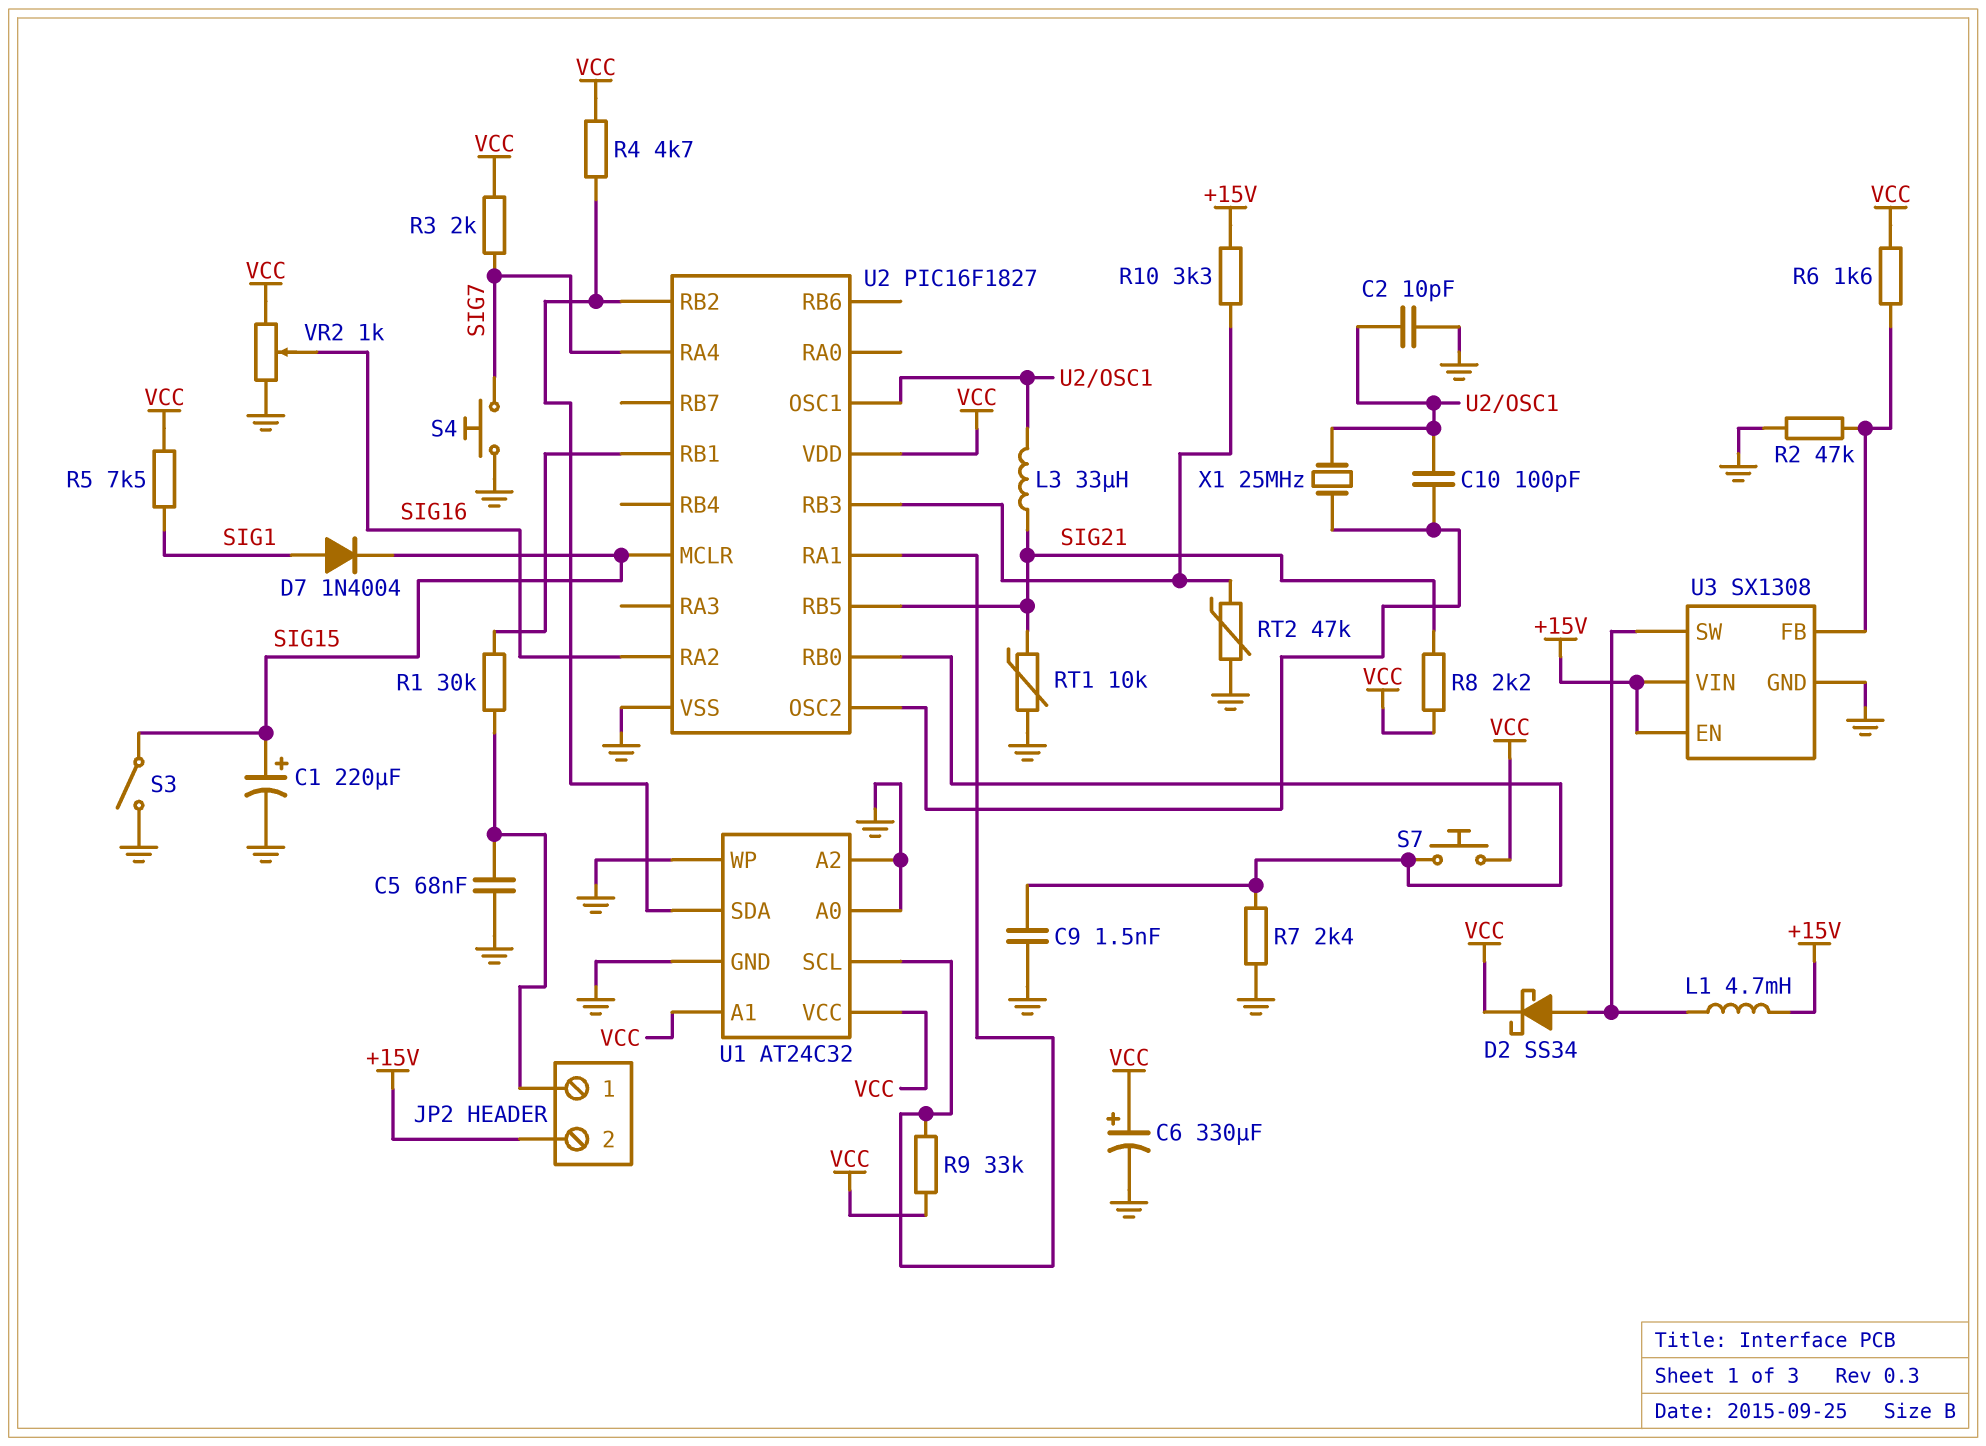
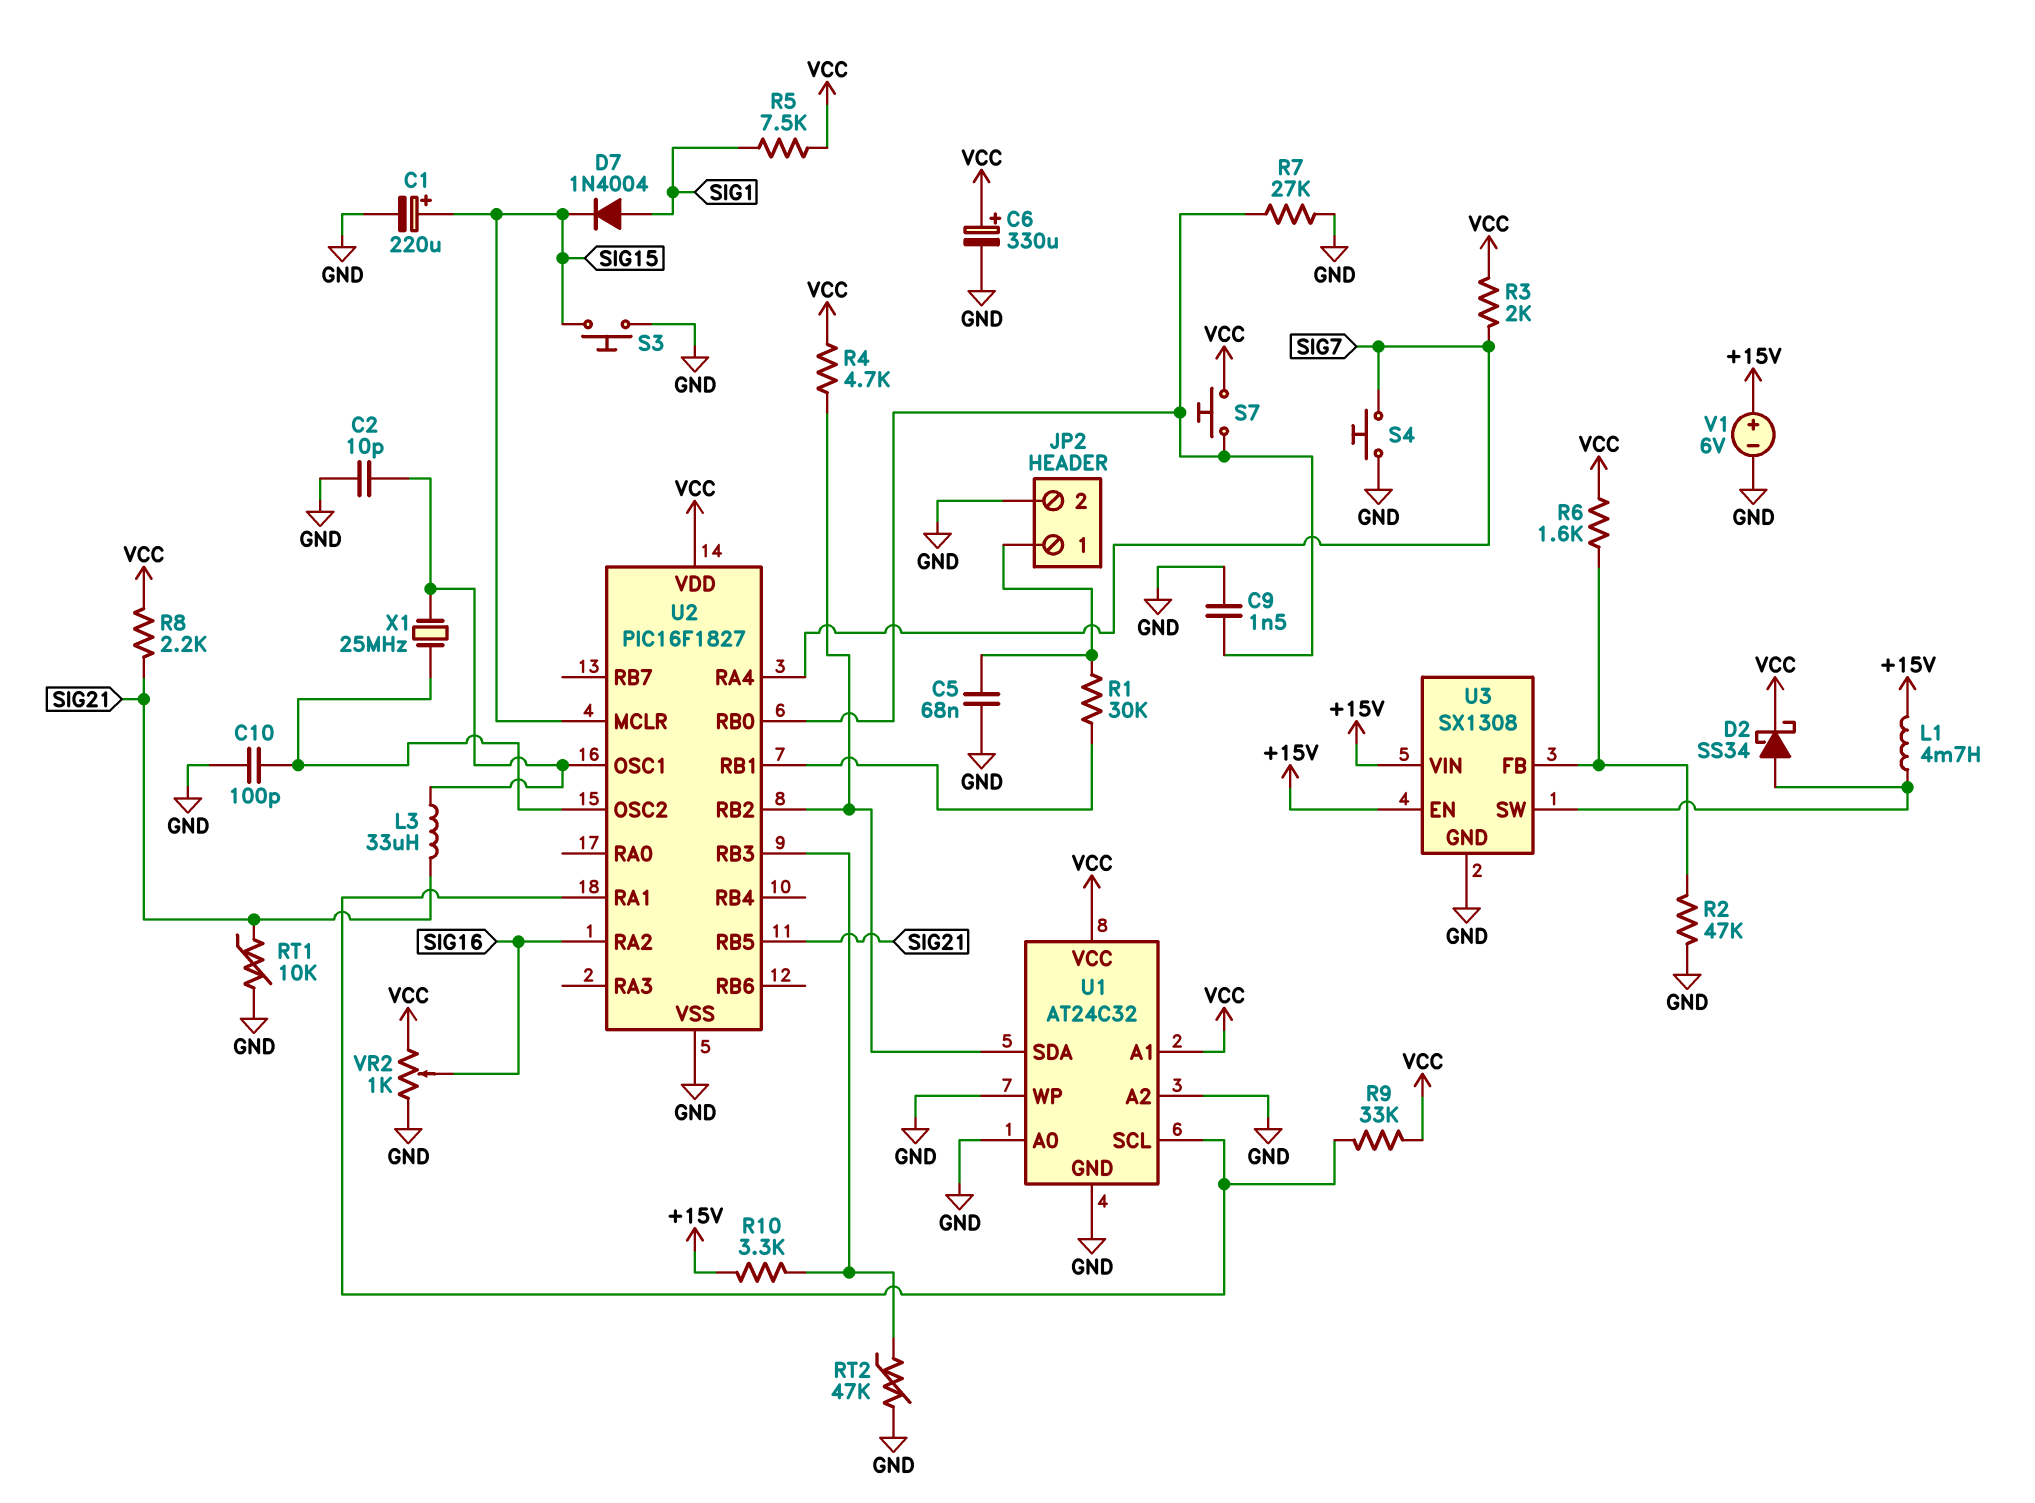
C10: 100pF (U2/OSC1, U2/OSC2) -> 100pF (GND, U2/OSC2)
JP2 pin 2: +15V -> GND
R7: 2.4k (GND, U2/RB0) -> 27k (GND, U2/RB0)
S3: switch (GND, SIG15) -> button (GND, SIG15)
V1: none -> 6V (plus +15V, minus GND)

